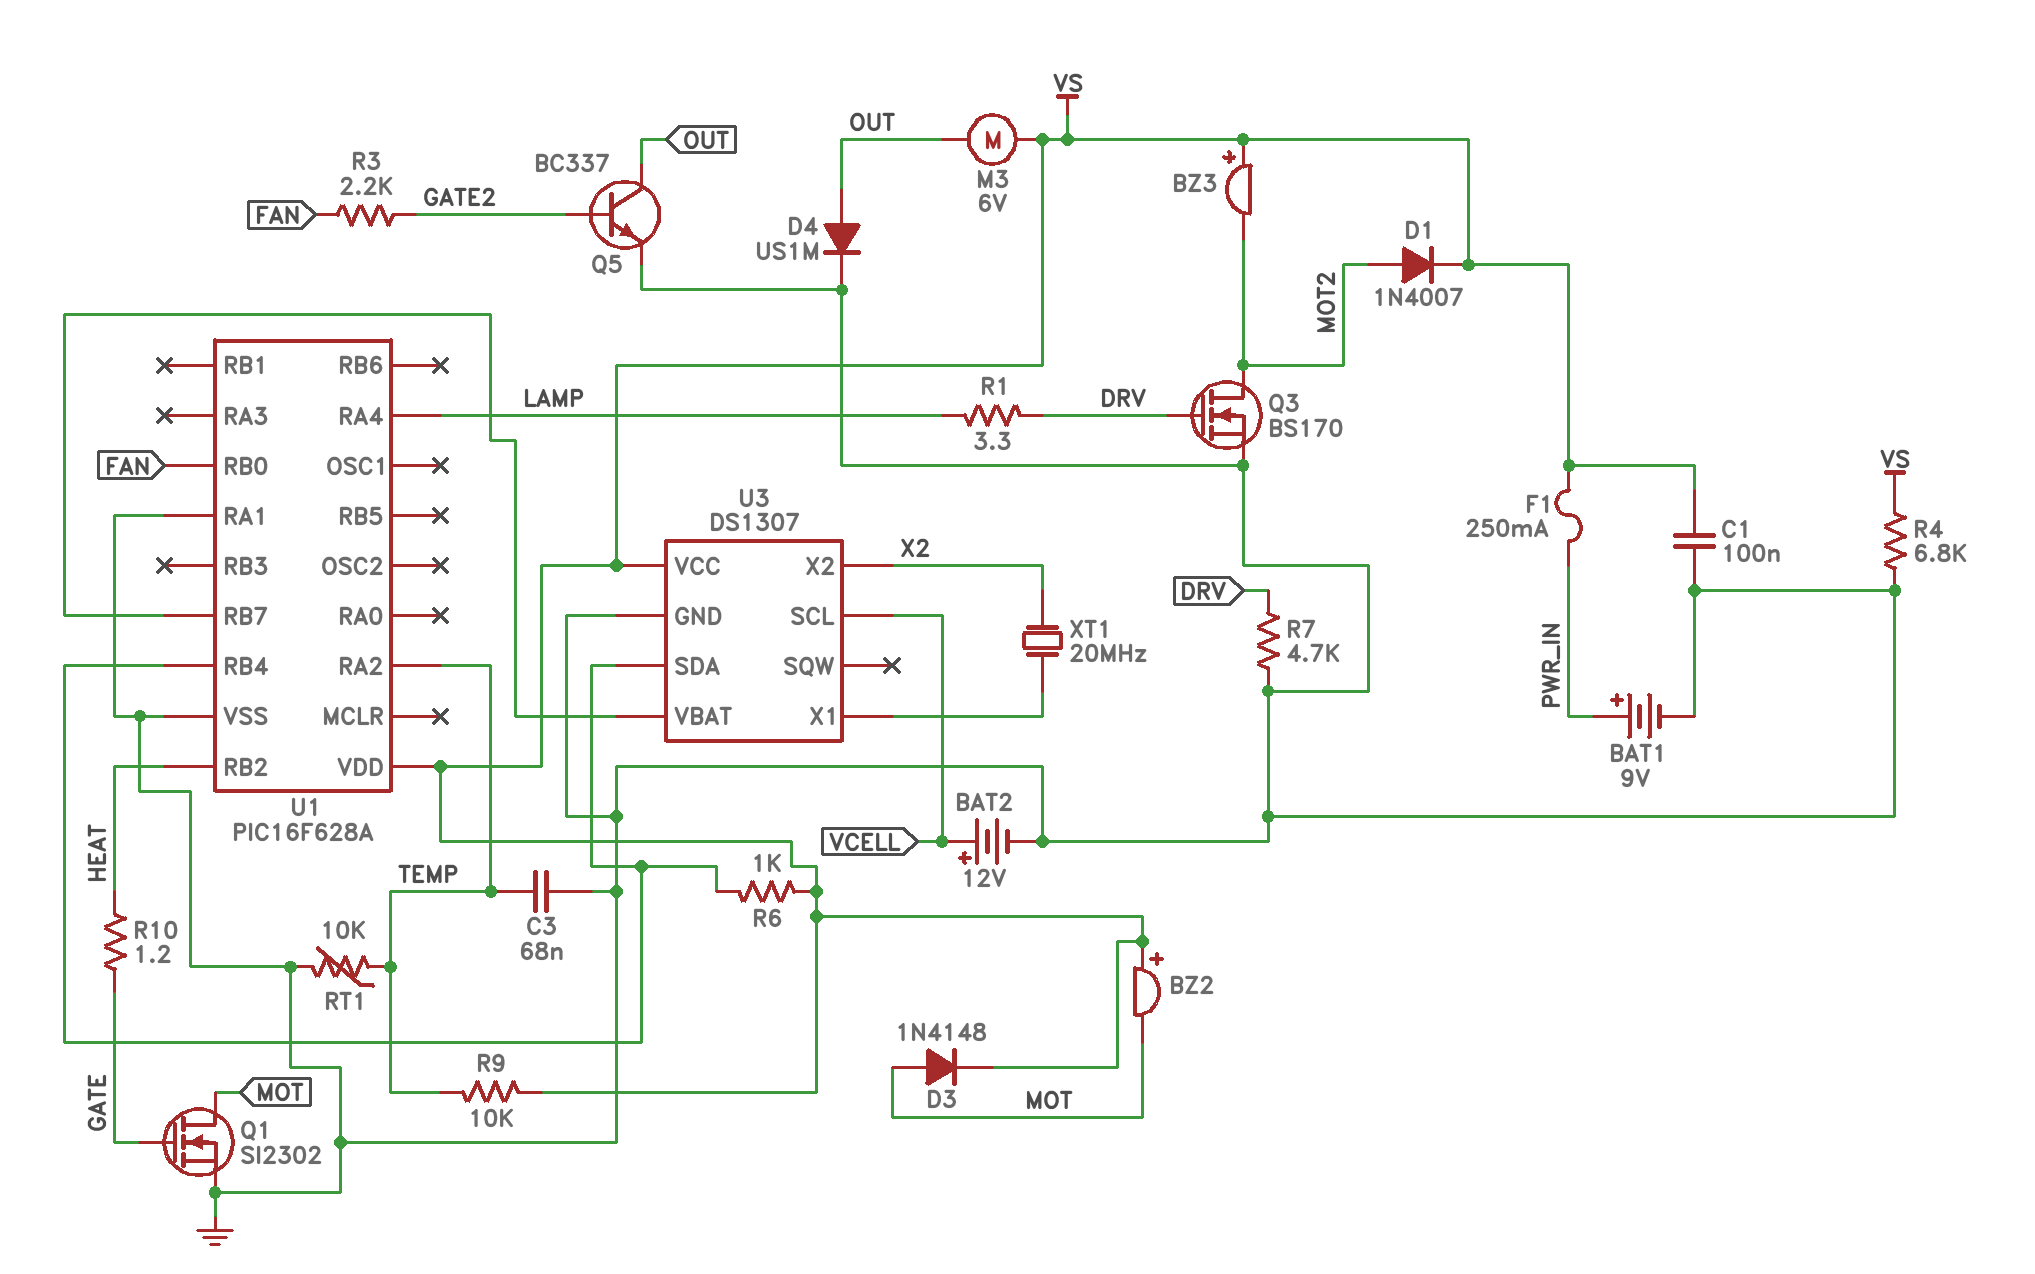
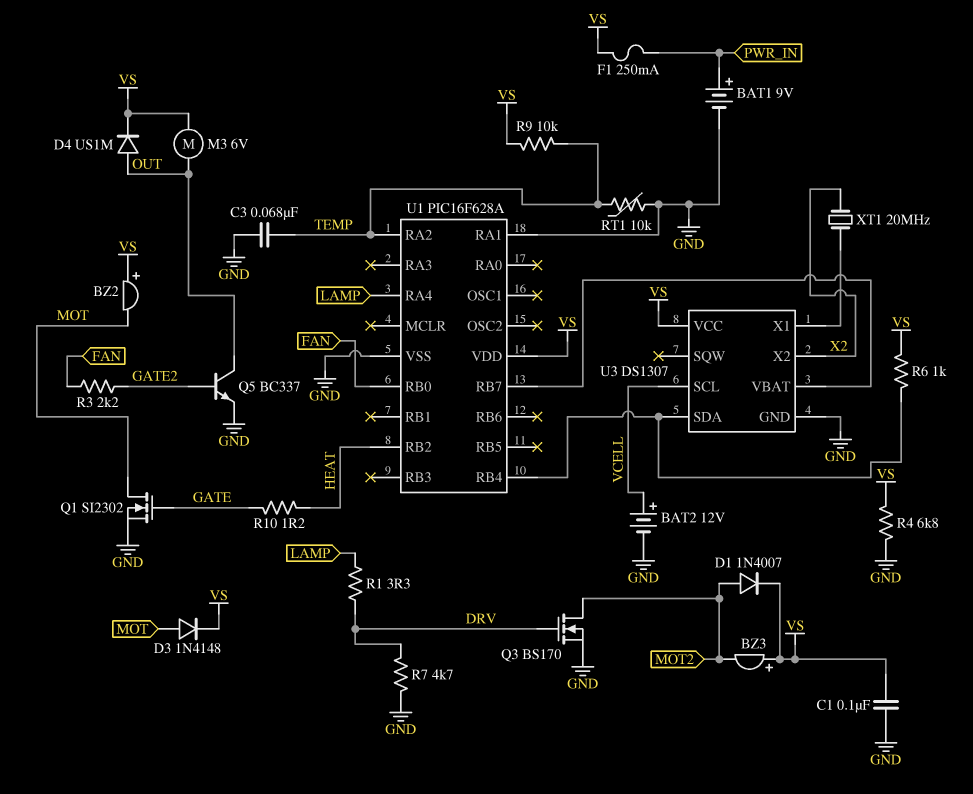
D4: diode US1M (A OUT, K GND) -> diode US1M (A OUT, K VS)

